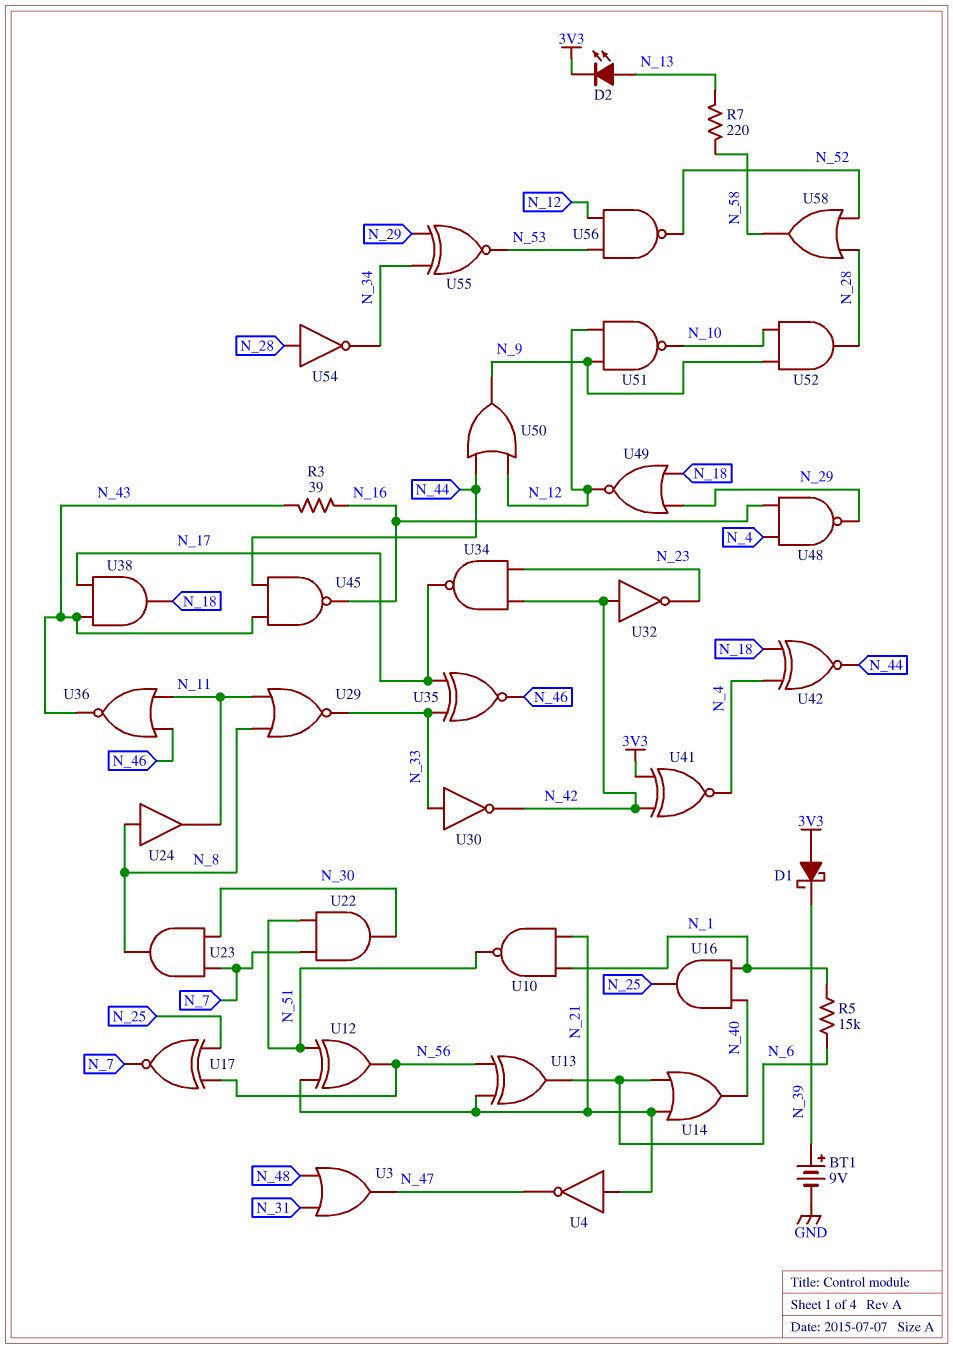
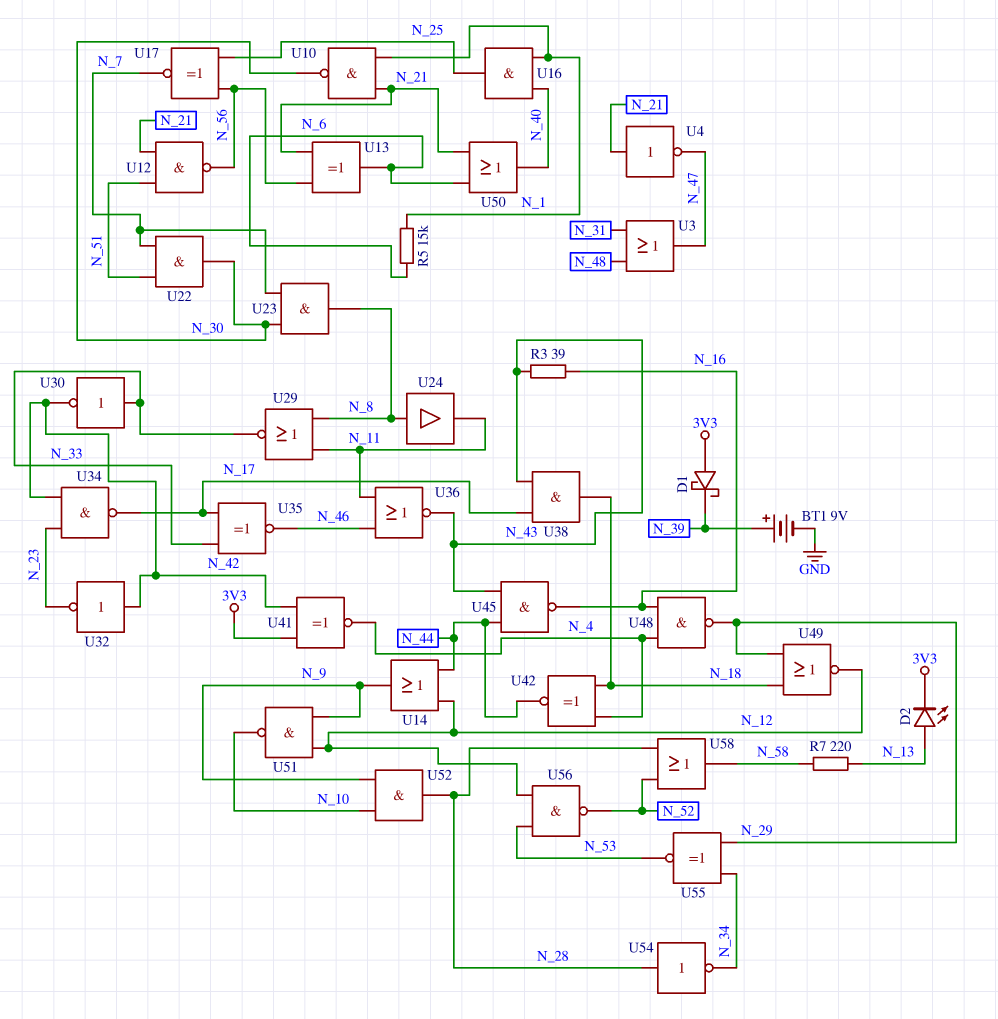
U10: NAND (in N_1, in N_21, out N_51) -> NAND (in N_1, in N_21, out N_30)
U12: XOR (in N_21, in N_51, out N_56) -> NAND (in N_21, in N_51, out N_56)
U14: OR (in N_6, in N_21, out N_40) -> OR (in N_12, in N_44, out N_9)
U50: OR (in N_12, in N_44, out N_9) -> OR (in N_6, in N_21, out N_40)

